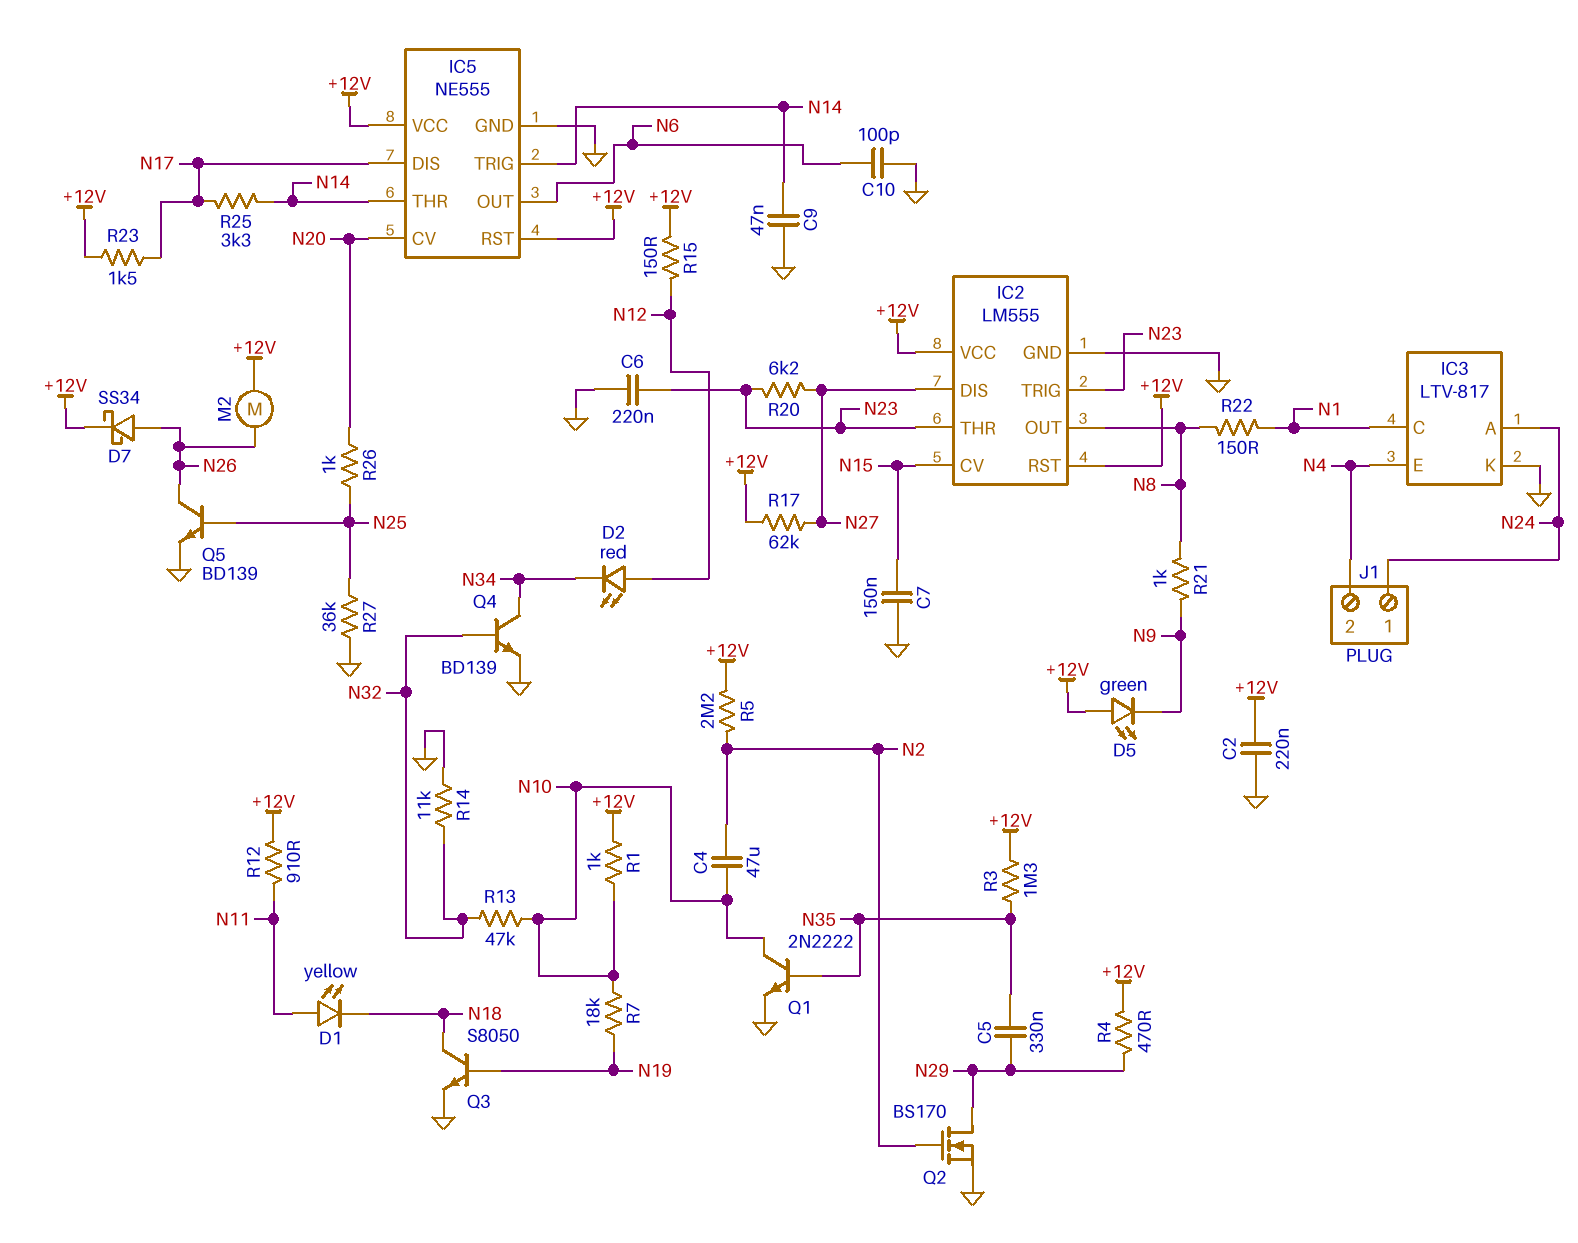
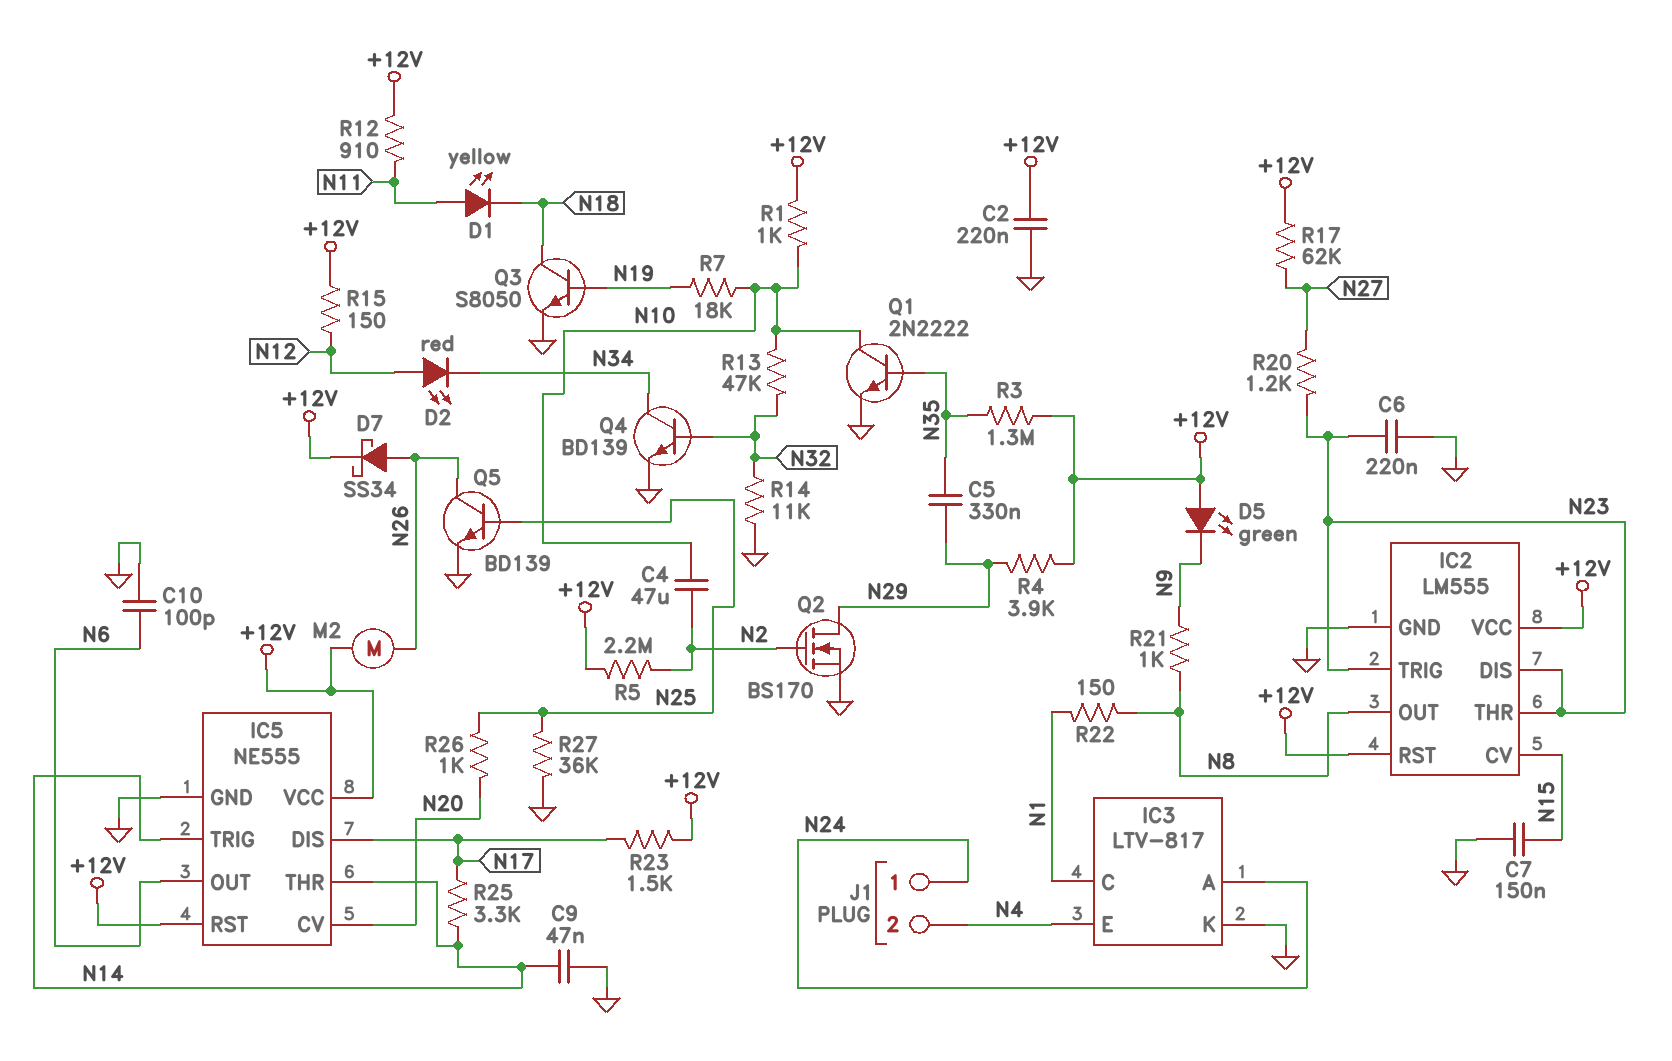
IC2 pin DIS: N27 -> N23
R4: 470 (+12V, N29) -> 3.9k (+12V, N29)
R20: 6.2k (N23, N27) -> 1.2k (N23, N27)

